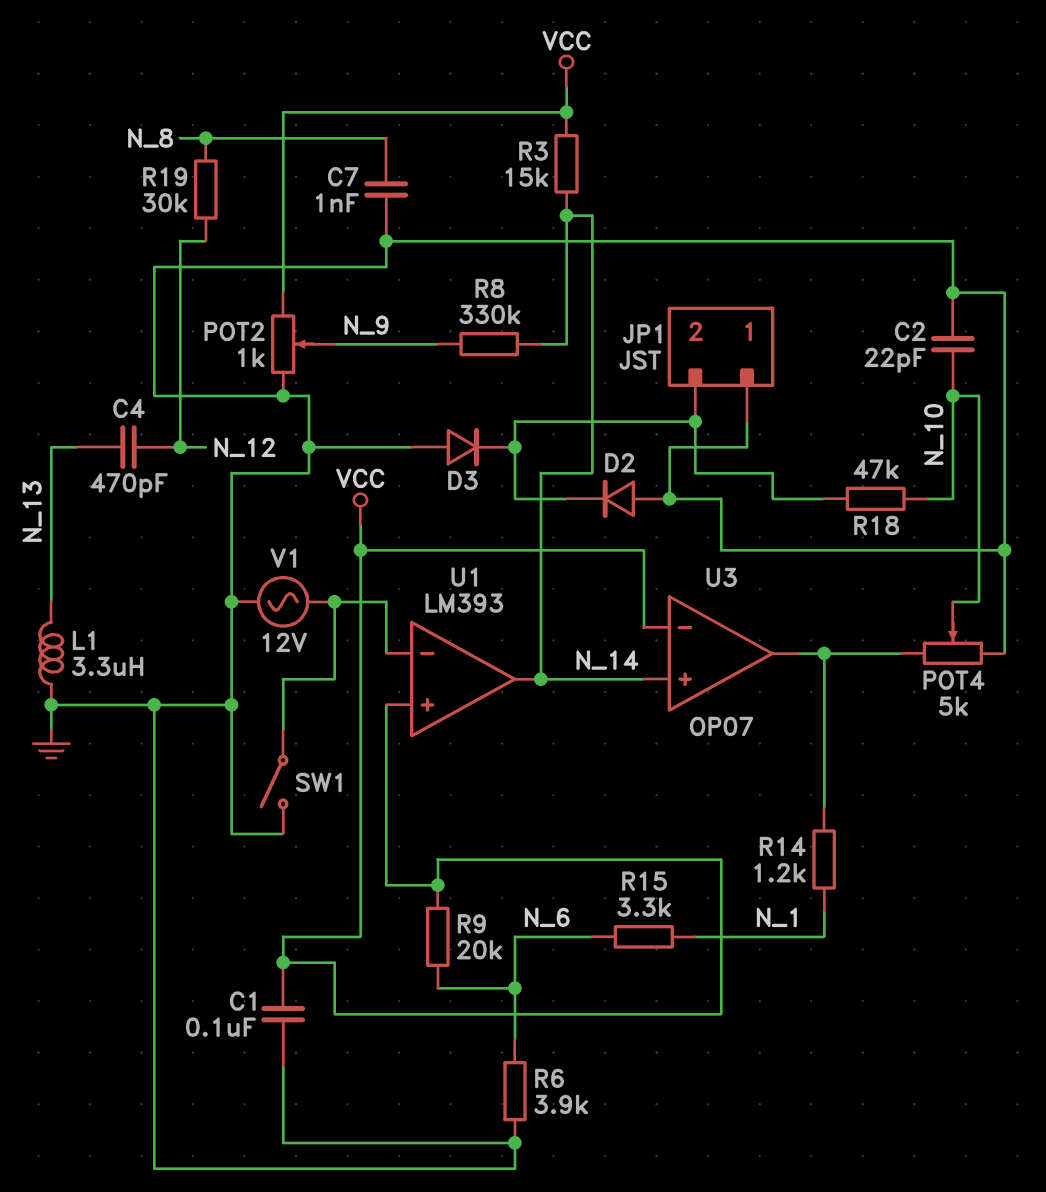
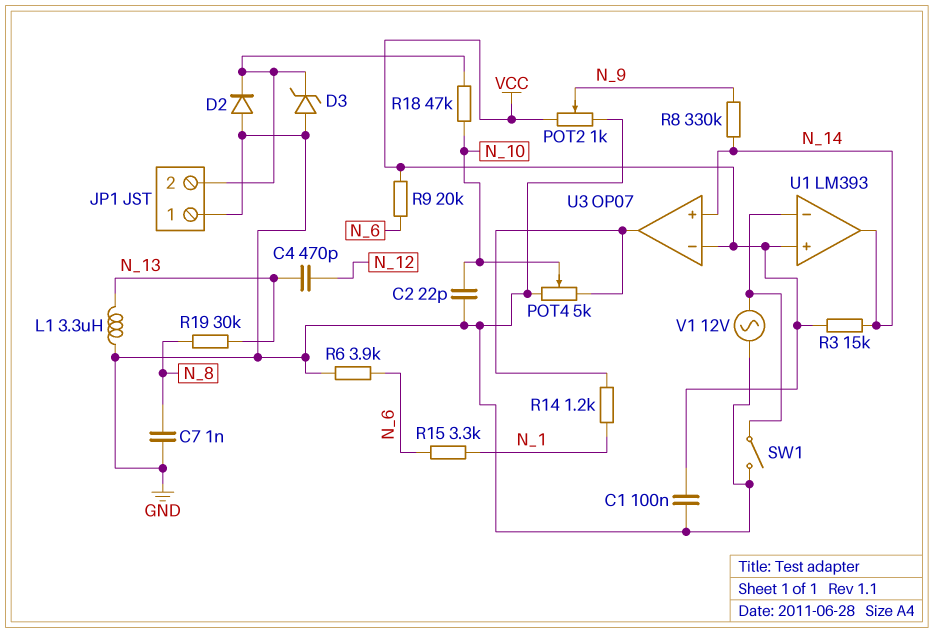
D3: diode (A GND, K JP1/2) -> zener (A GND, K JP1/2)
R19: 30k (N_8, N_12) -> 30k (N_8, N_13)

